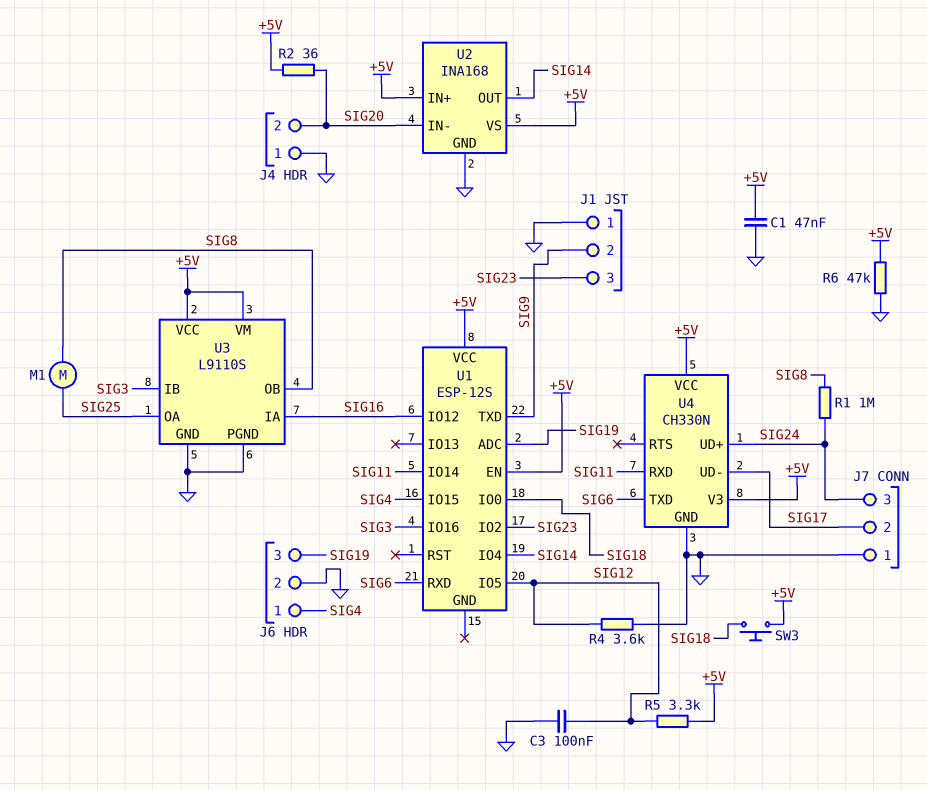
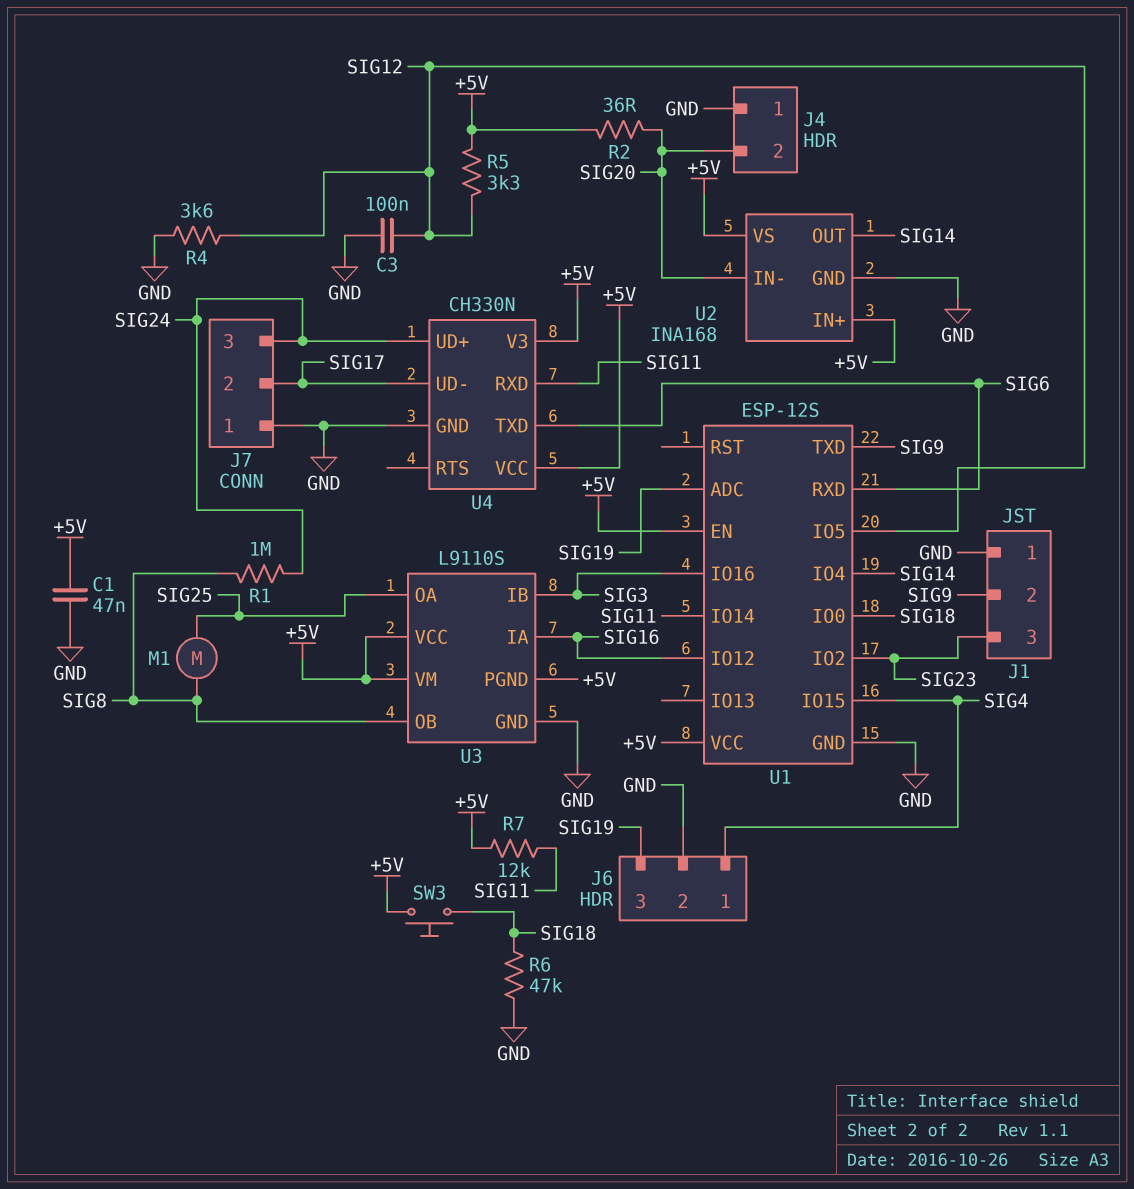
R6: 47k (+5V, GND) -> 47k (GND, SIG18)
R7: none -> 12k (+5V, SIG11)
U1 pin GND: none -> GND
U3 pin PGND: GND -> +5V

